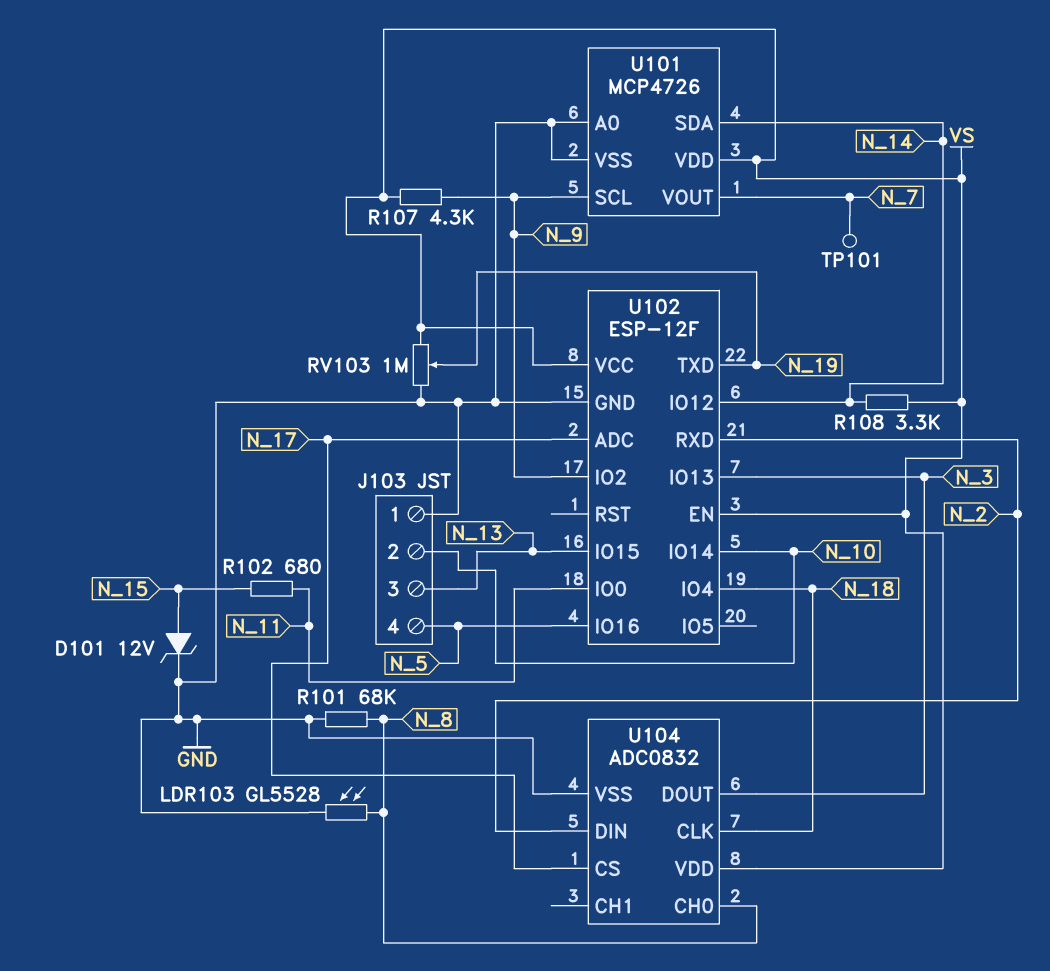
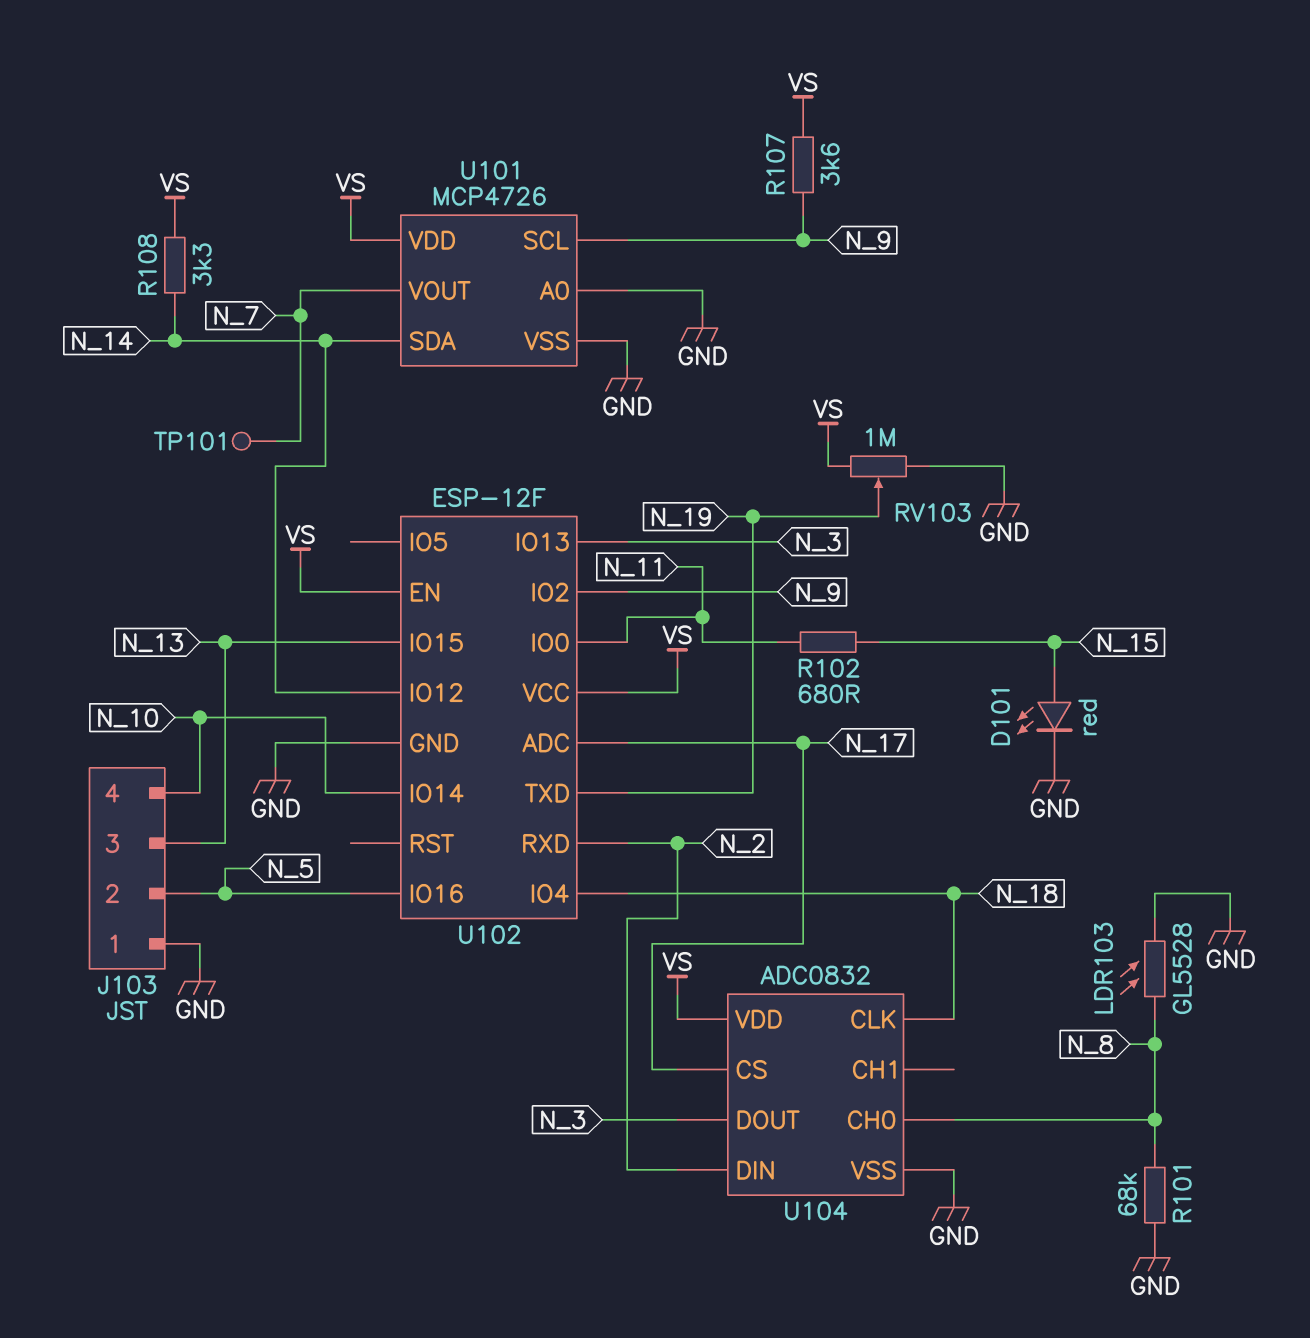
D101: zener 12V (A N_15, K GND) -> LED red (A N_15, K GND)
J103 pin 2: N_10 -> N_5
J103 pin 4: N_5 -> N_10
R107: 4.3k (N_9, VS) -> 3.6k (N_9, VS)

